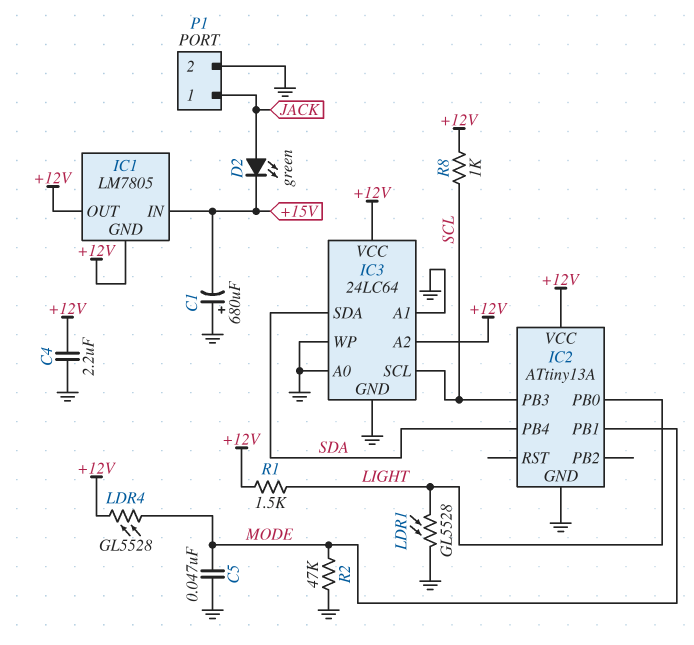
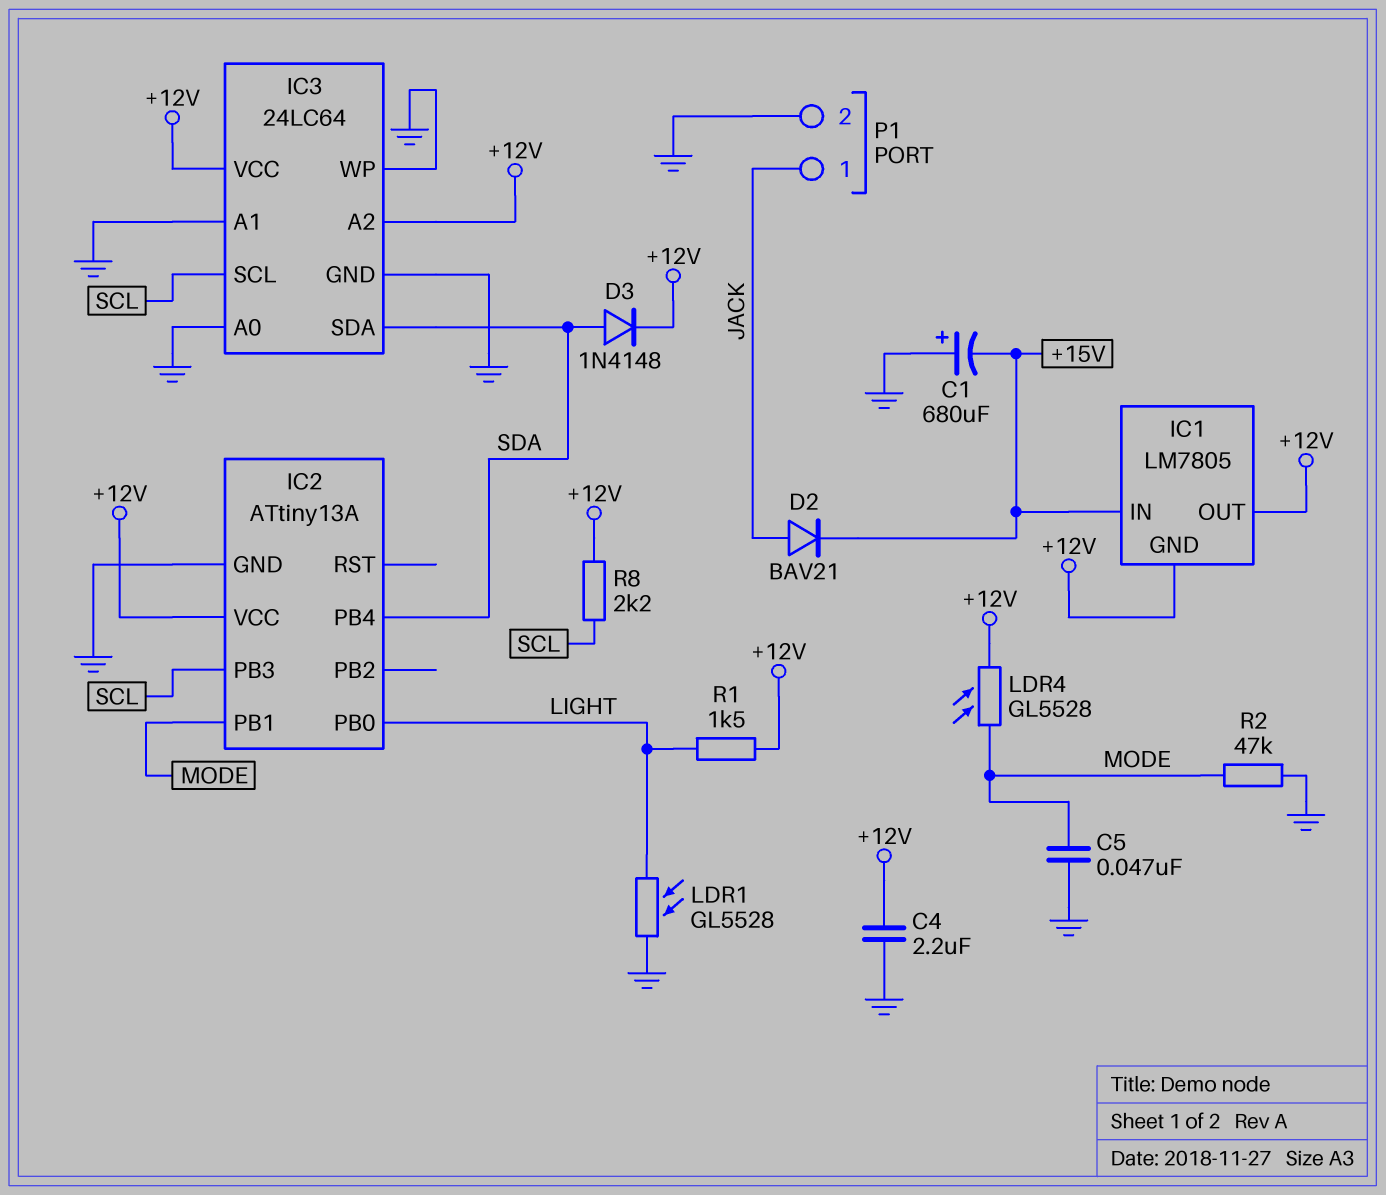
D2: LED green (A JACK, K +15V) -> diode BAV21 (A JACK, K +15V)
D3: none -> diode 1N4148 (A SDA, K +12V)
R8: 1k (+12V, SCL) -> 2.2k (+12V, SCL)

